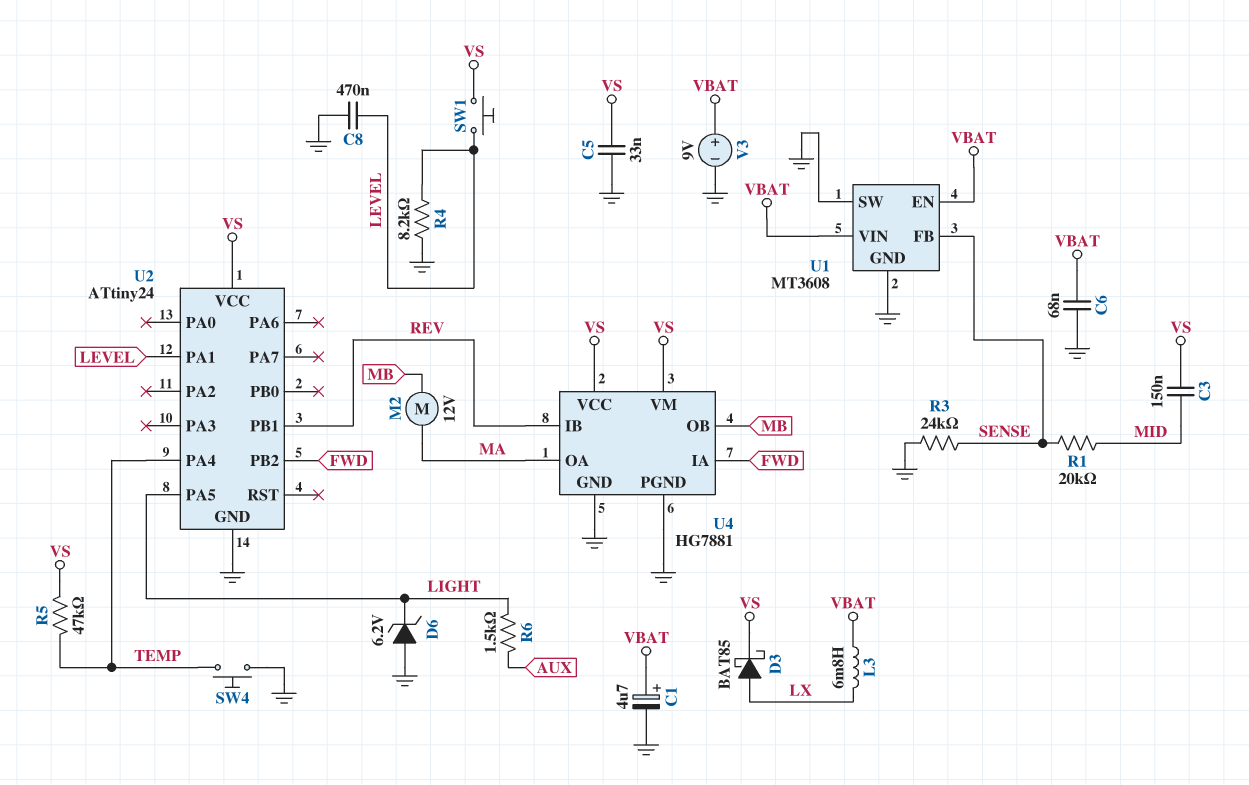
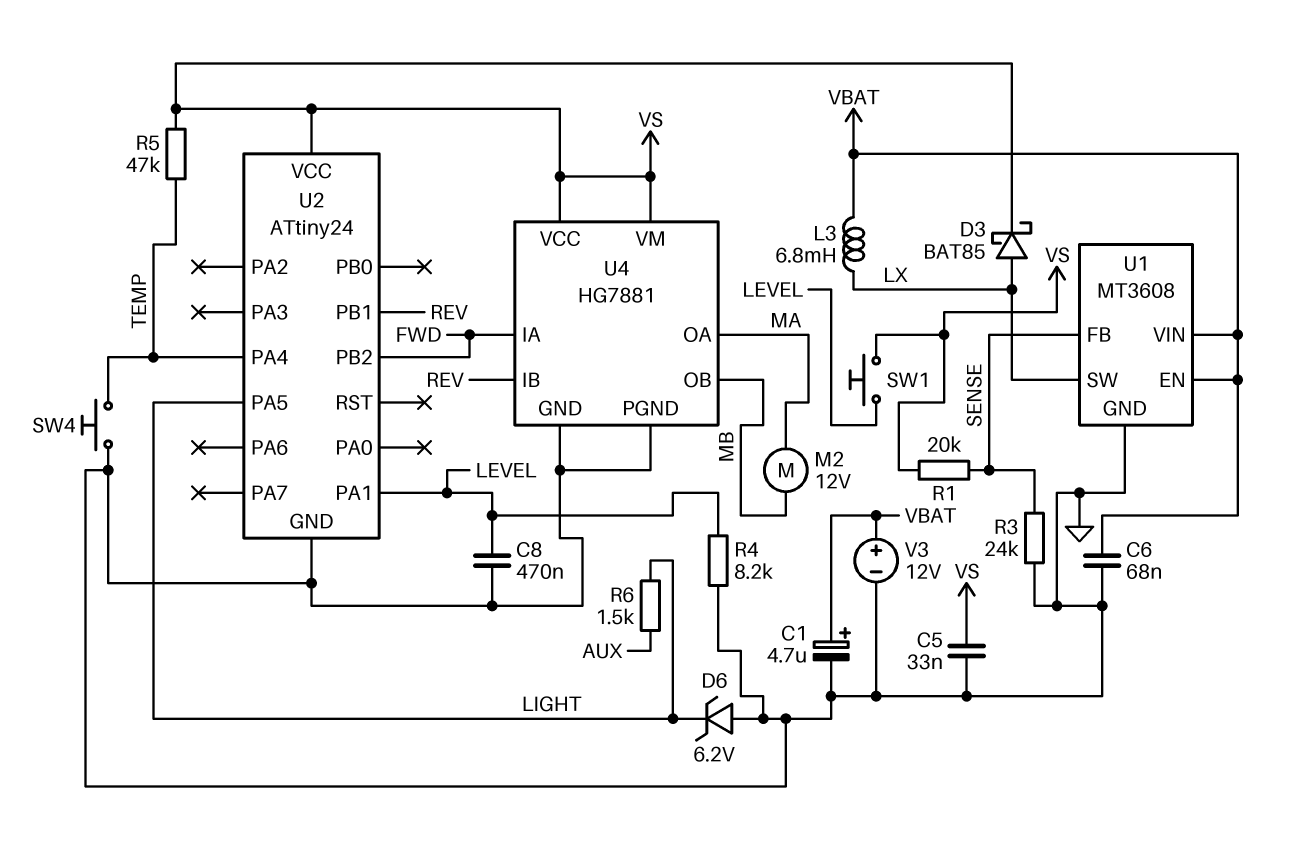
C3: 150nF (MID, VS) -> none
R1: 20k (MID, SENSE) -> 20k (SENSE, VS)
U1 pin SW: GND -> LX
V3: 9V (plus VBAT, minus GND) -> 12V (plus VBAT, minus GND)

